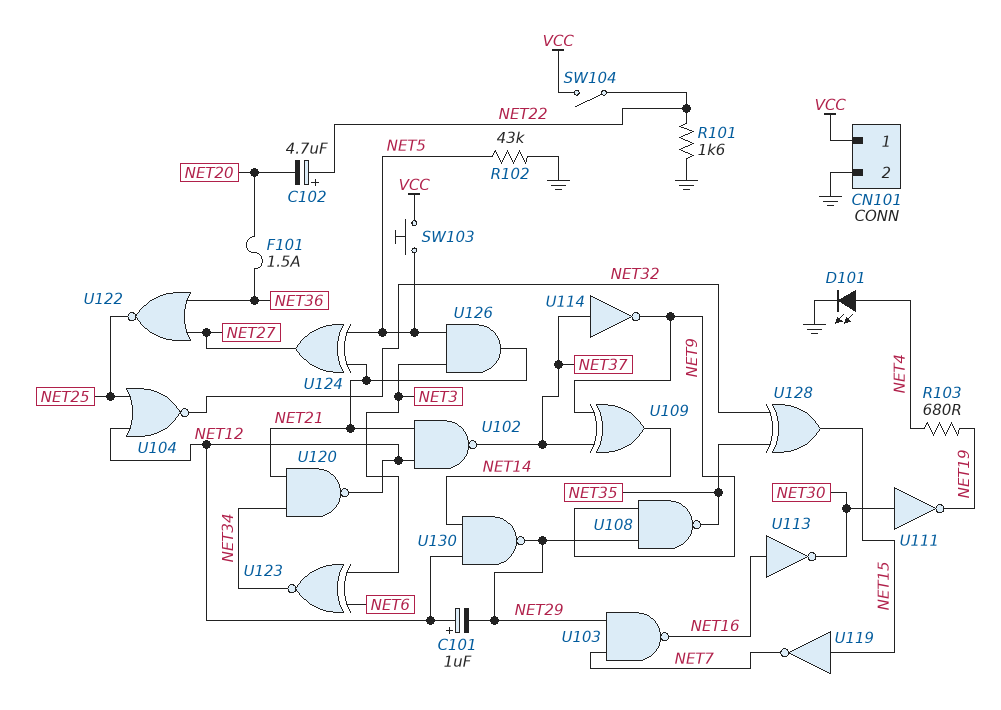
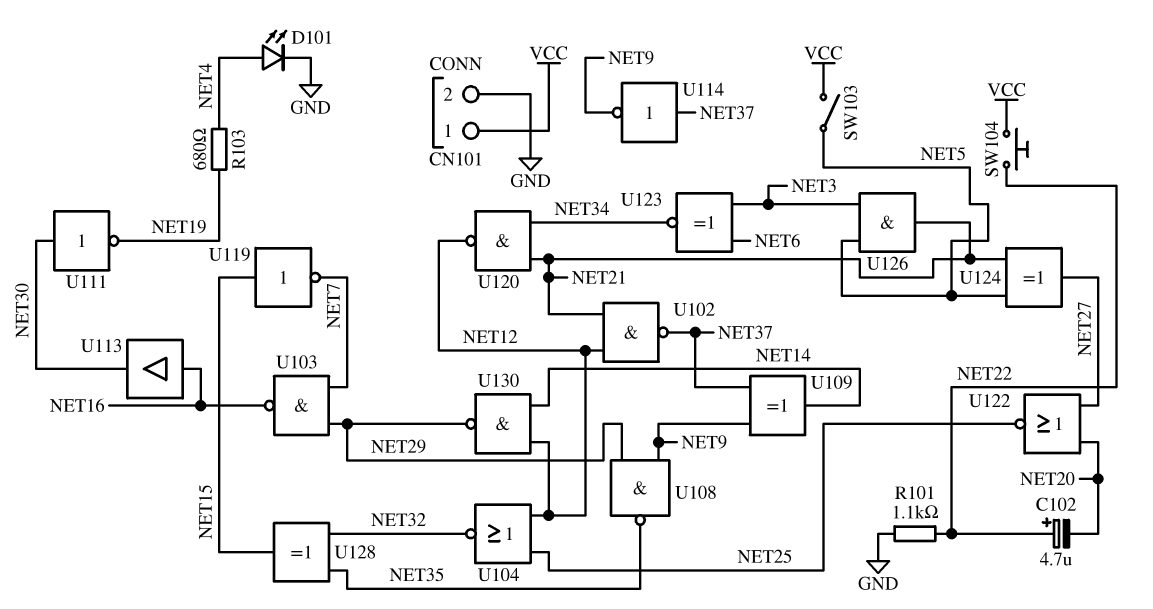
C101: 1uF (plus NET12, minus NET29) -> none
F101: 1.5A (NET20, NET36) -> none
R101: 1.6k (GND, NET22) -> 1.1k (GND, NET22)
R102: 43k (GND, NET5) -> none
SW103: button (NET5, VCC) -> switch (NET5, VCC)
SW104: switch (NET22, VCC) -> button (NET22, VCC)
U113: NOT (in NET16, out NET30) -> buffer (in NET16, out NET30)
U122: NOR (in NET27, in NET36, out NET25) -> NOR (in NET20, in NET27, out NET25)

